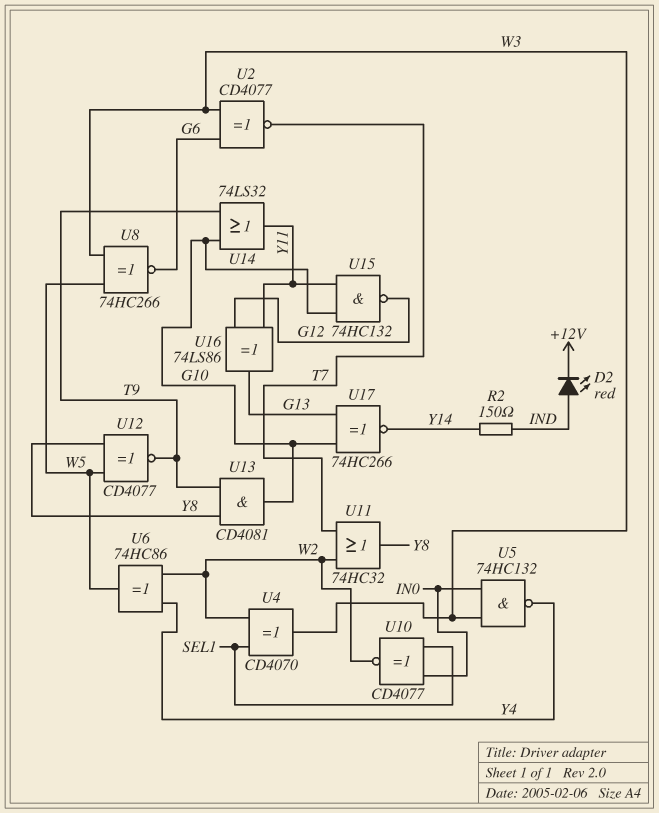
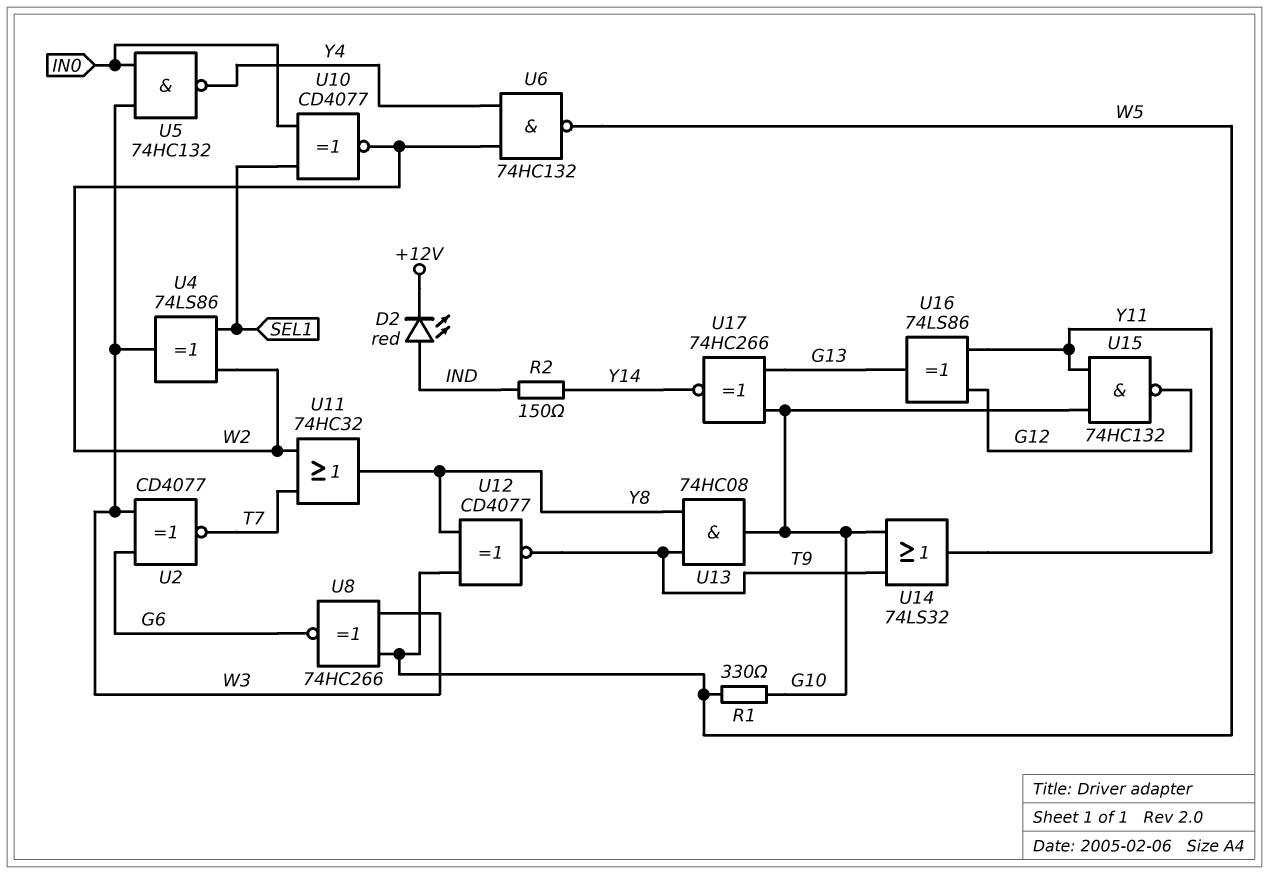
R1: none -> 330 (G10, W5)
U4: XOR CD4070 (in SEL1, in W2, out W3) -> XOR 74LS86 (in SEL1, in W2, out W3)
U6: XOR 74HC86 (in W2, in Y4, out W5) -> NAND 74HC132 (in W2, in Y4, out W5)
U13: AND CD4081 (in T9, in Y8, out G10) -> AND 74HC08 (in T9, in Y8, out G10)

